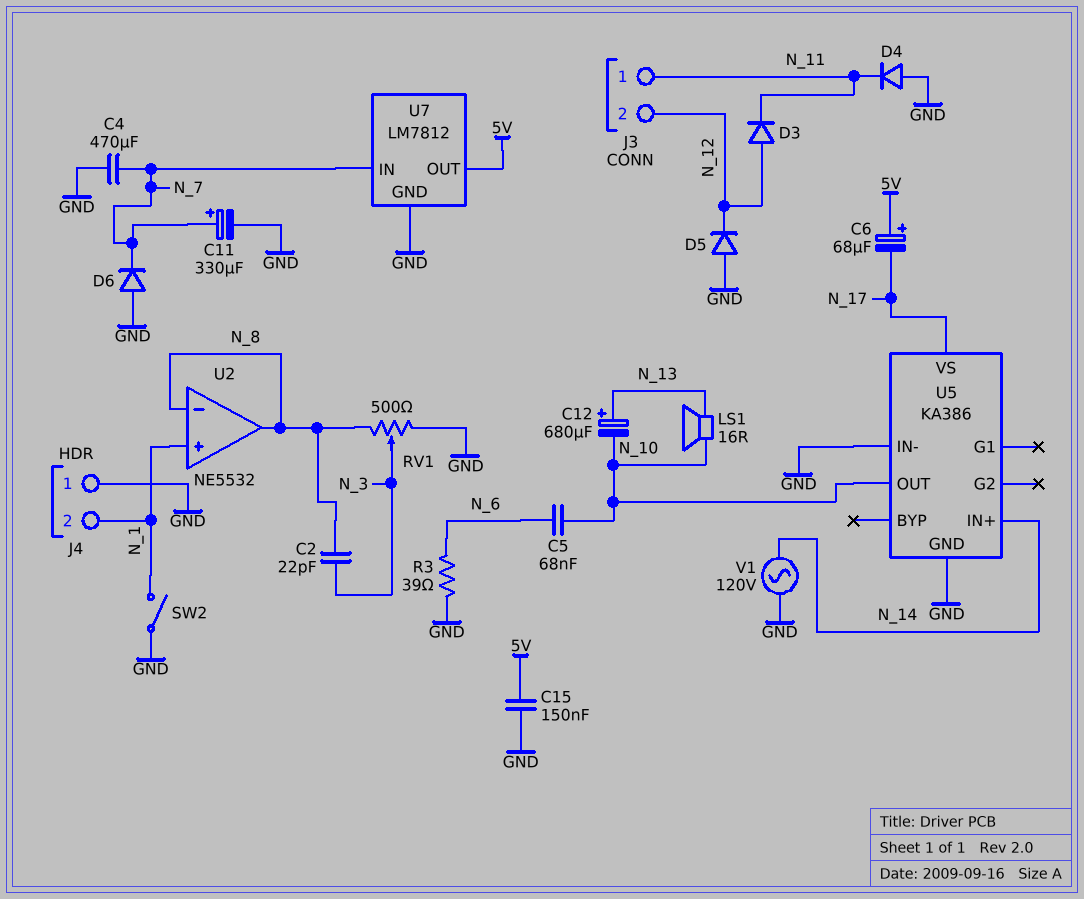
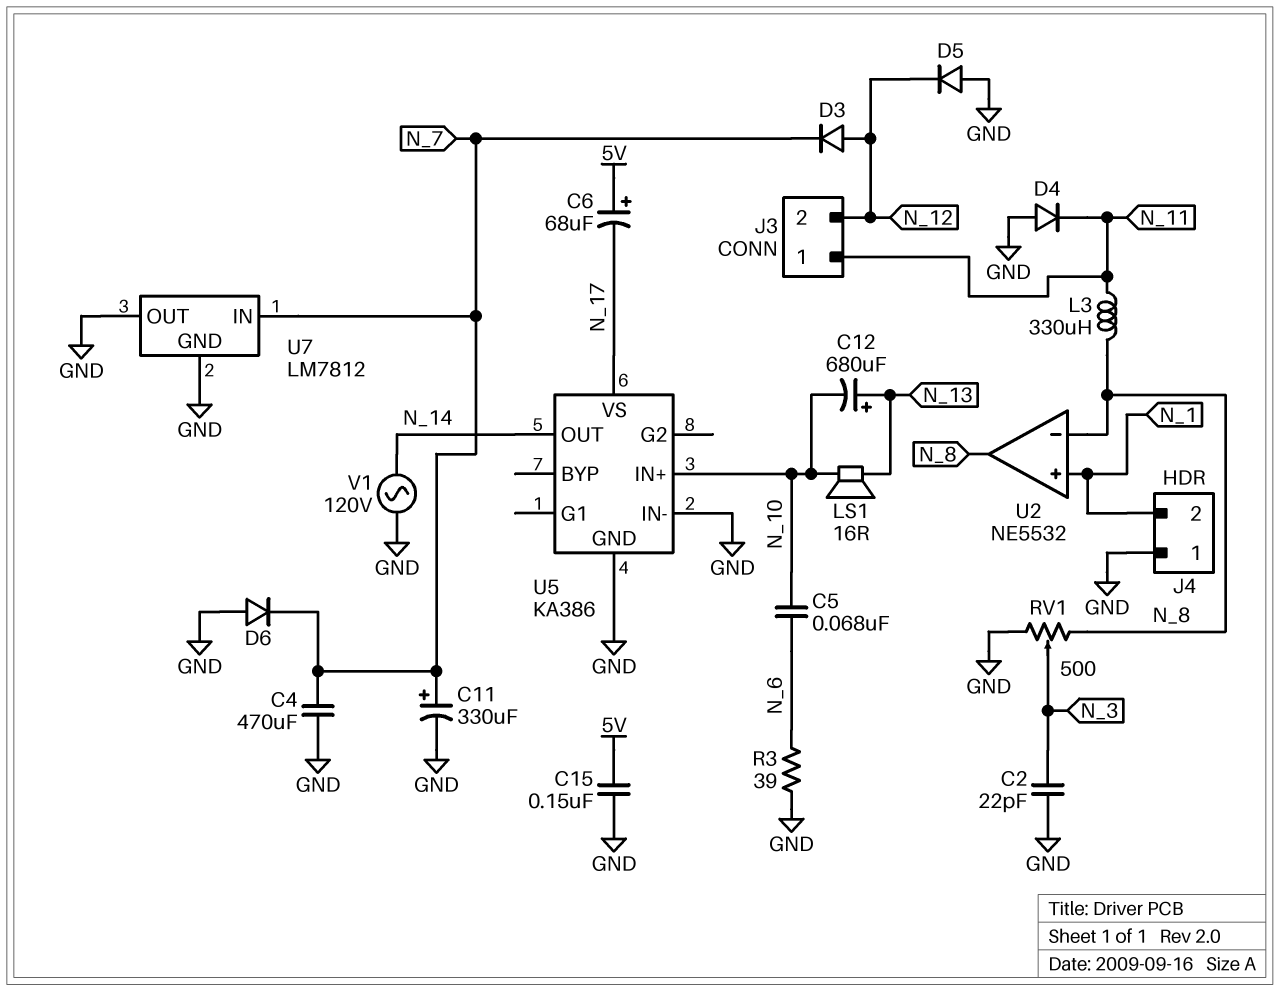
C2: 22pF (N_3, N_8) -> 22pF (GND, N_3)
D3: diode (A N_12, K N_11) -> diode (A N_12, K N_7)
L3: none -> 330uH (N_8, N_11)
SW2: switch (GND, N_1) -> none
U5 pin IN+: N_14 -> N_10
U5 pin OUT: N_10 -> N_14
U7 pin OUT: 5V -> GND

